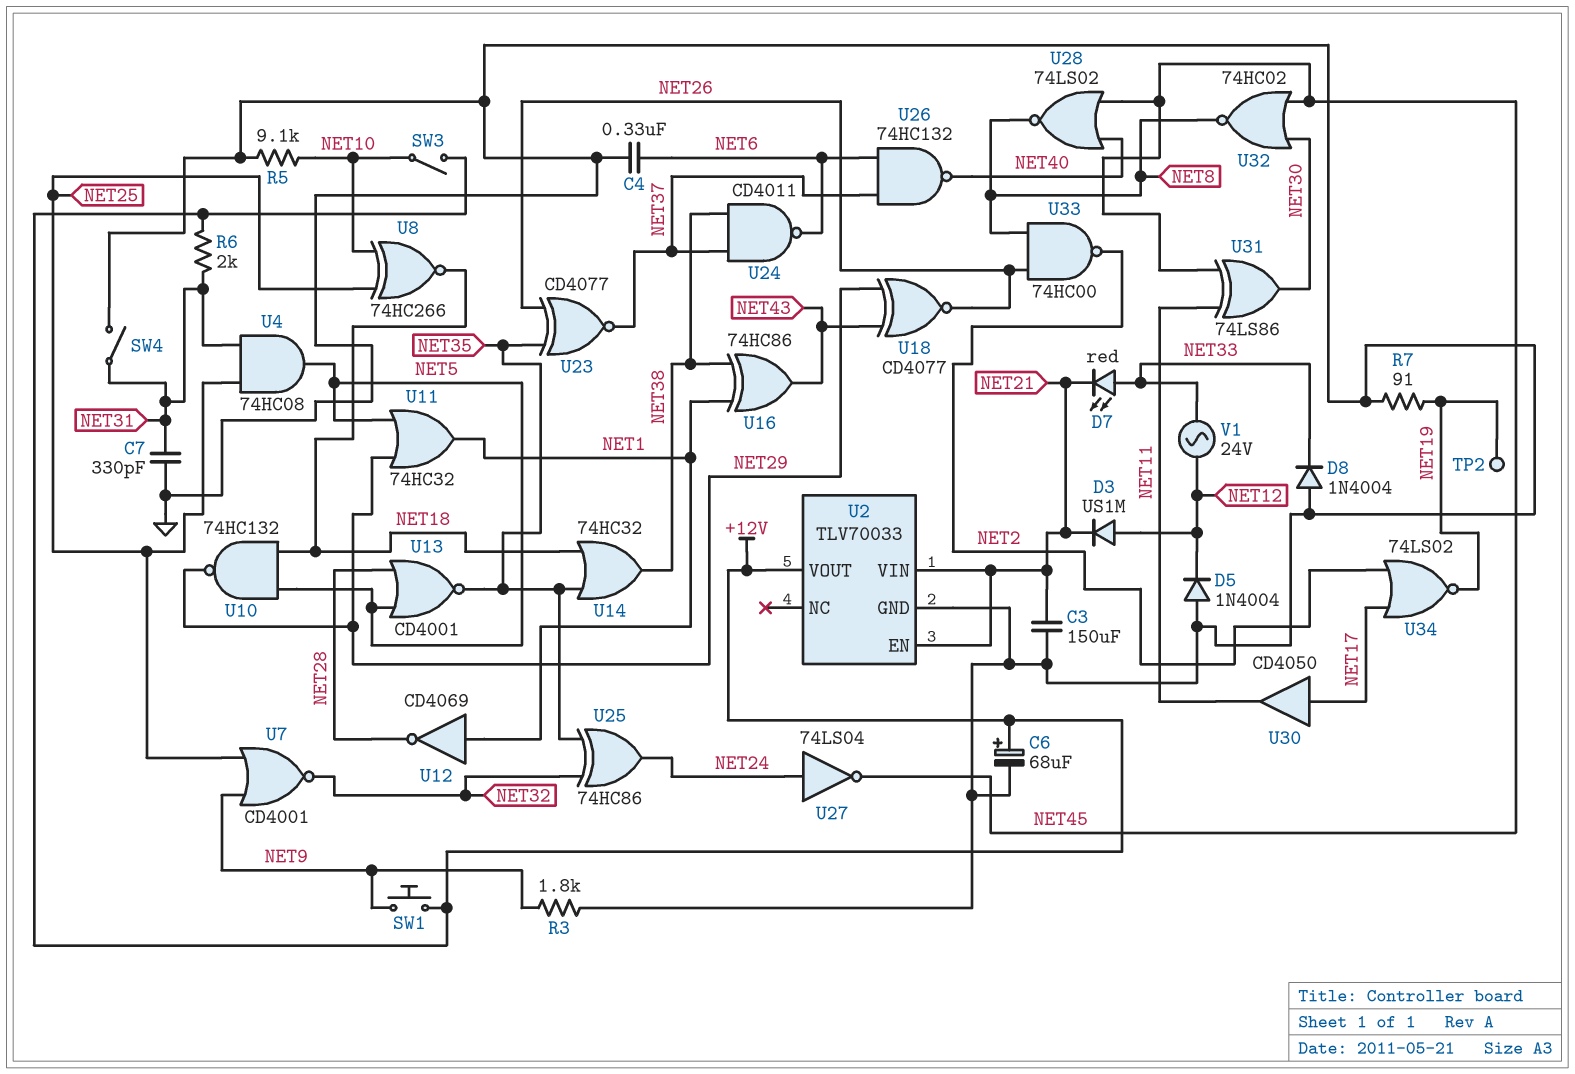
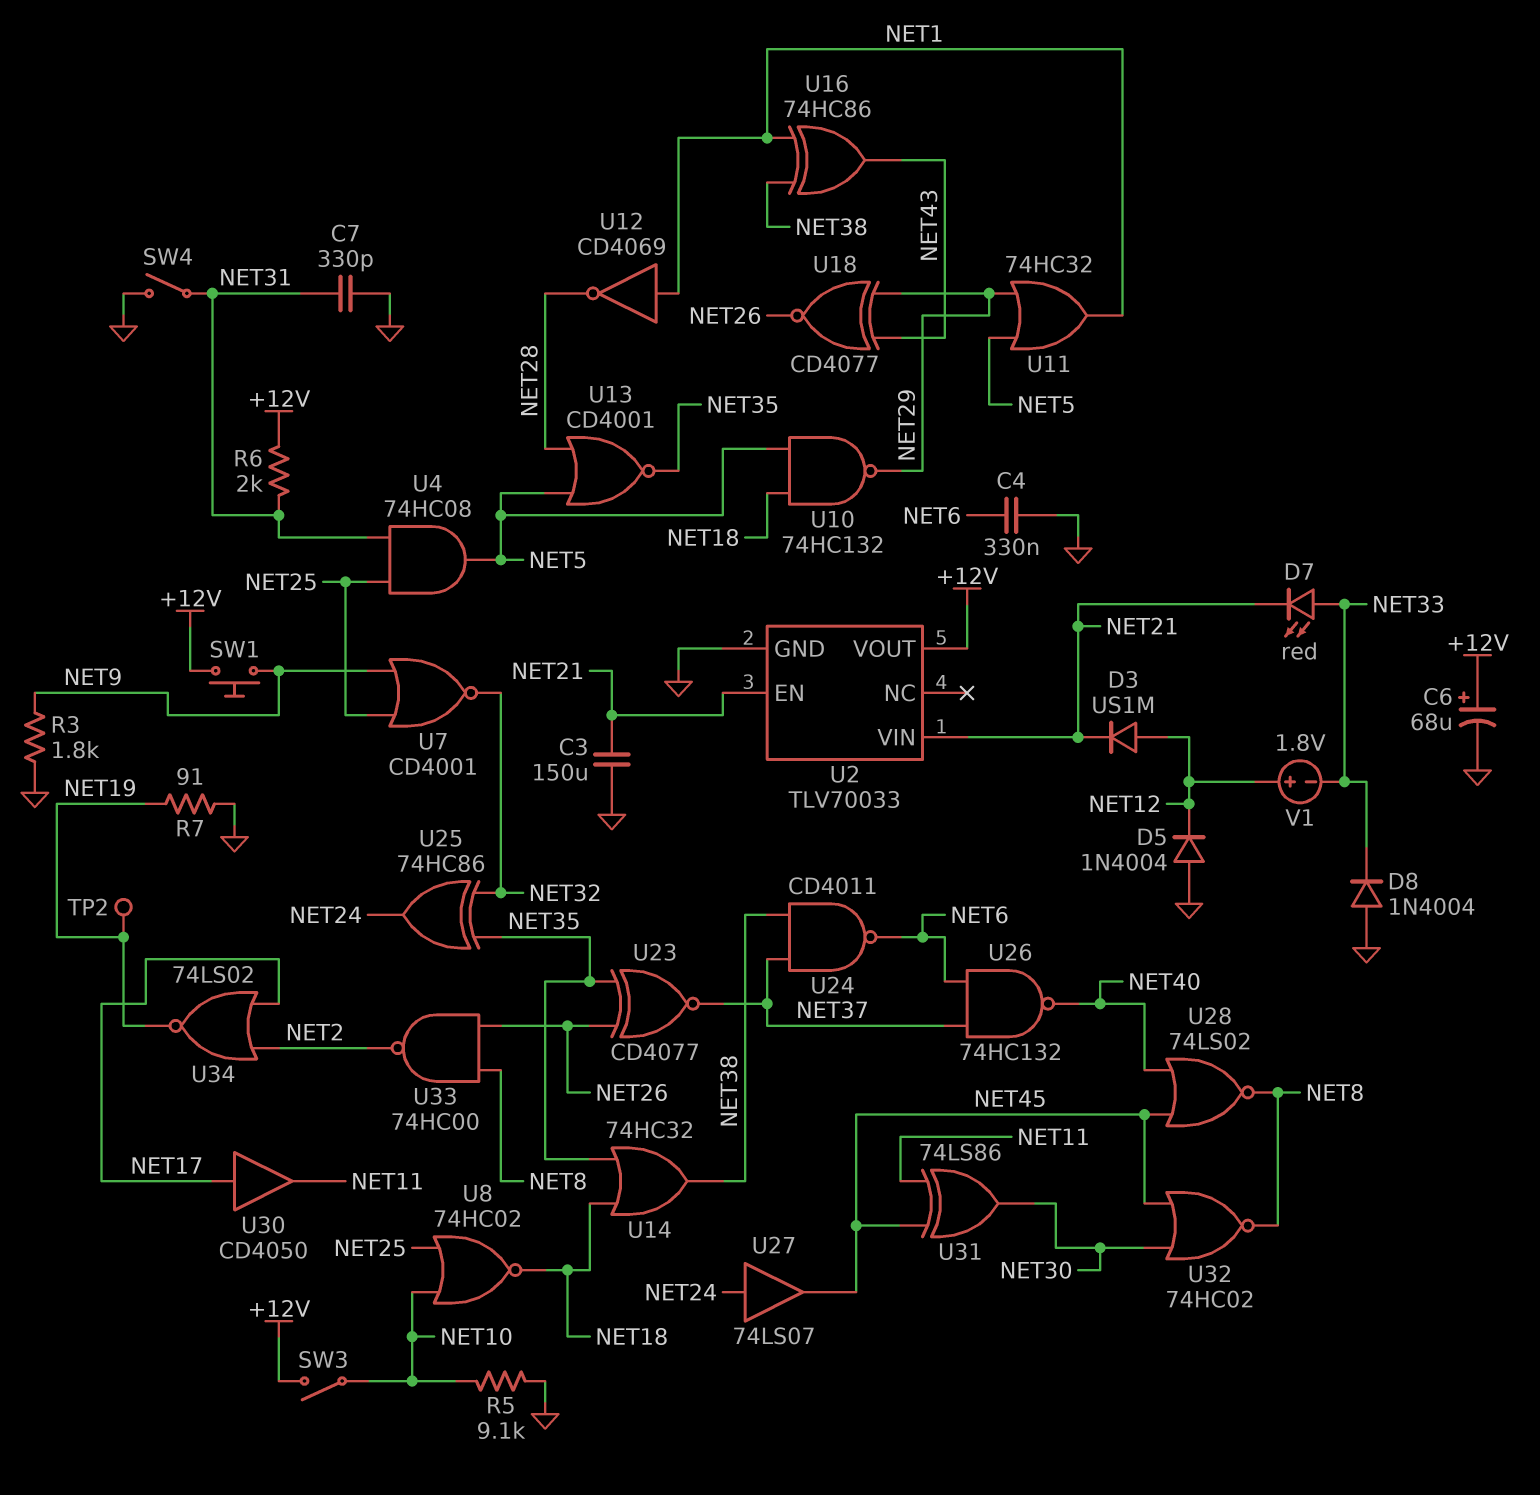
U8: XNOR 74HC266 (in NET10, in NET25, out NET18) -> NOR 74HC02 (in NET10, in NET25, out NET18)
U27: NOT 74LS04 (in NET24, out NET45) -> buffer 74LS07 (in NET24, out NET45)
V1: AC 24V (NET12, NET33) -> 1.8V (plus NET12, minus NET33)

